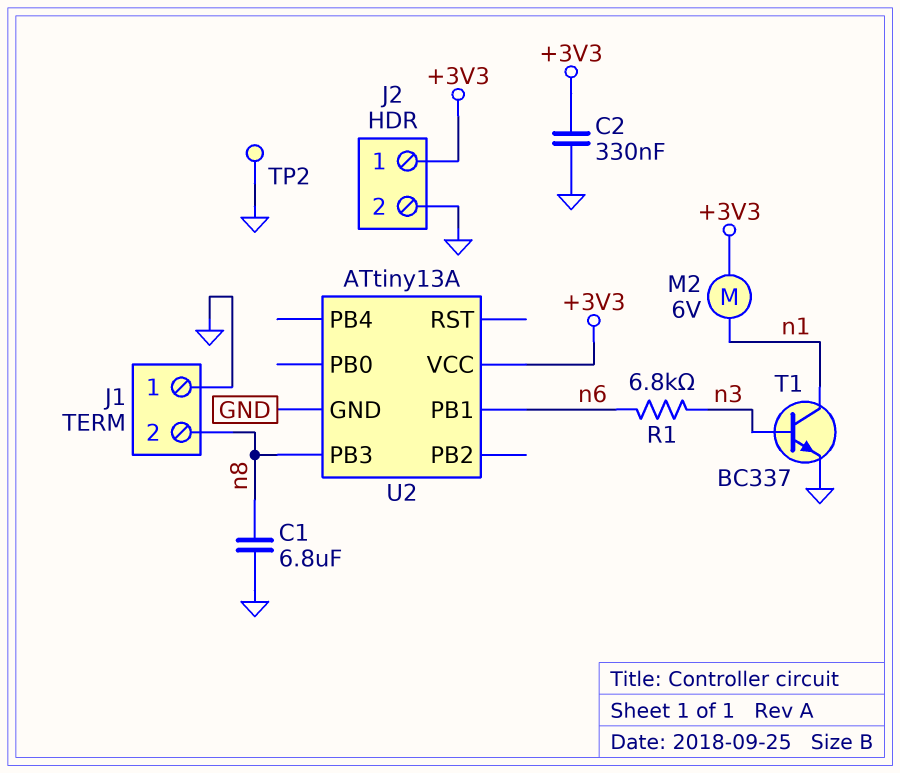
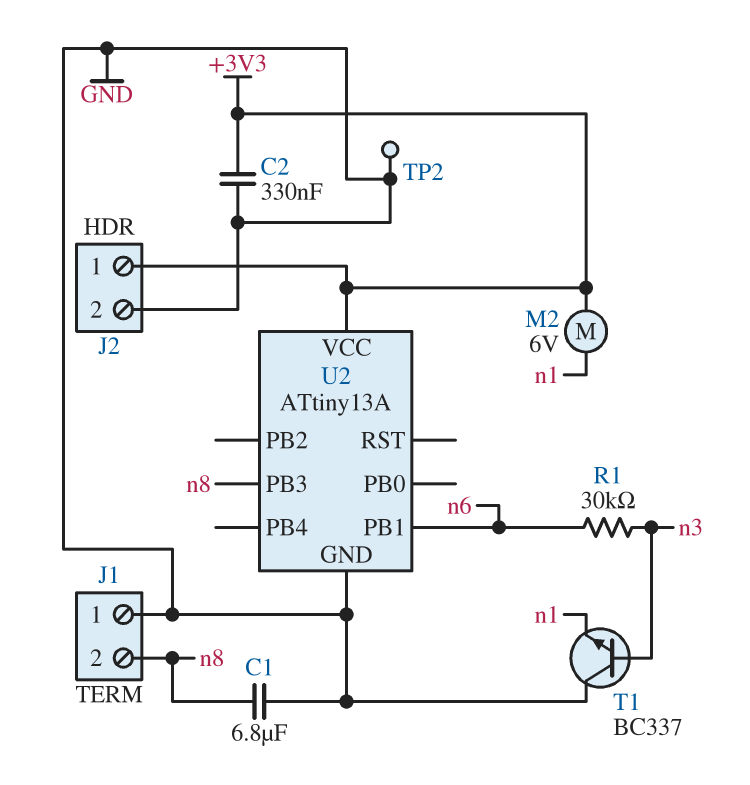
R1: 6.8k (n3, n6) -> 30k (n3, n6)
T1: NPN BC337 (B n3, C n1, E GND) -> NPN BC337 (B n3, C GND, E n1)

